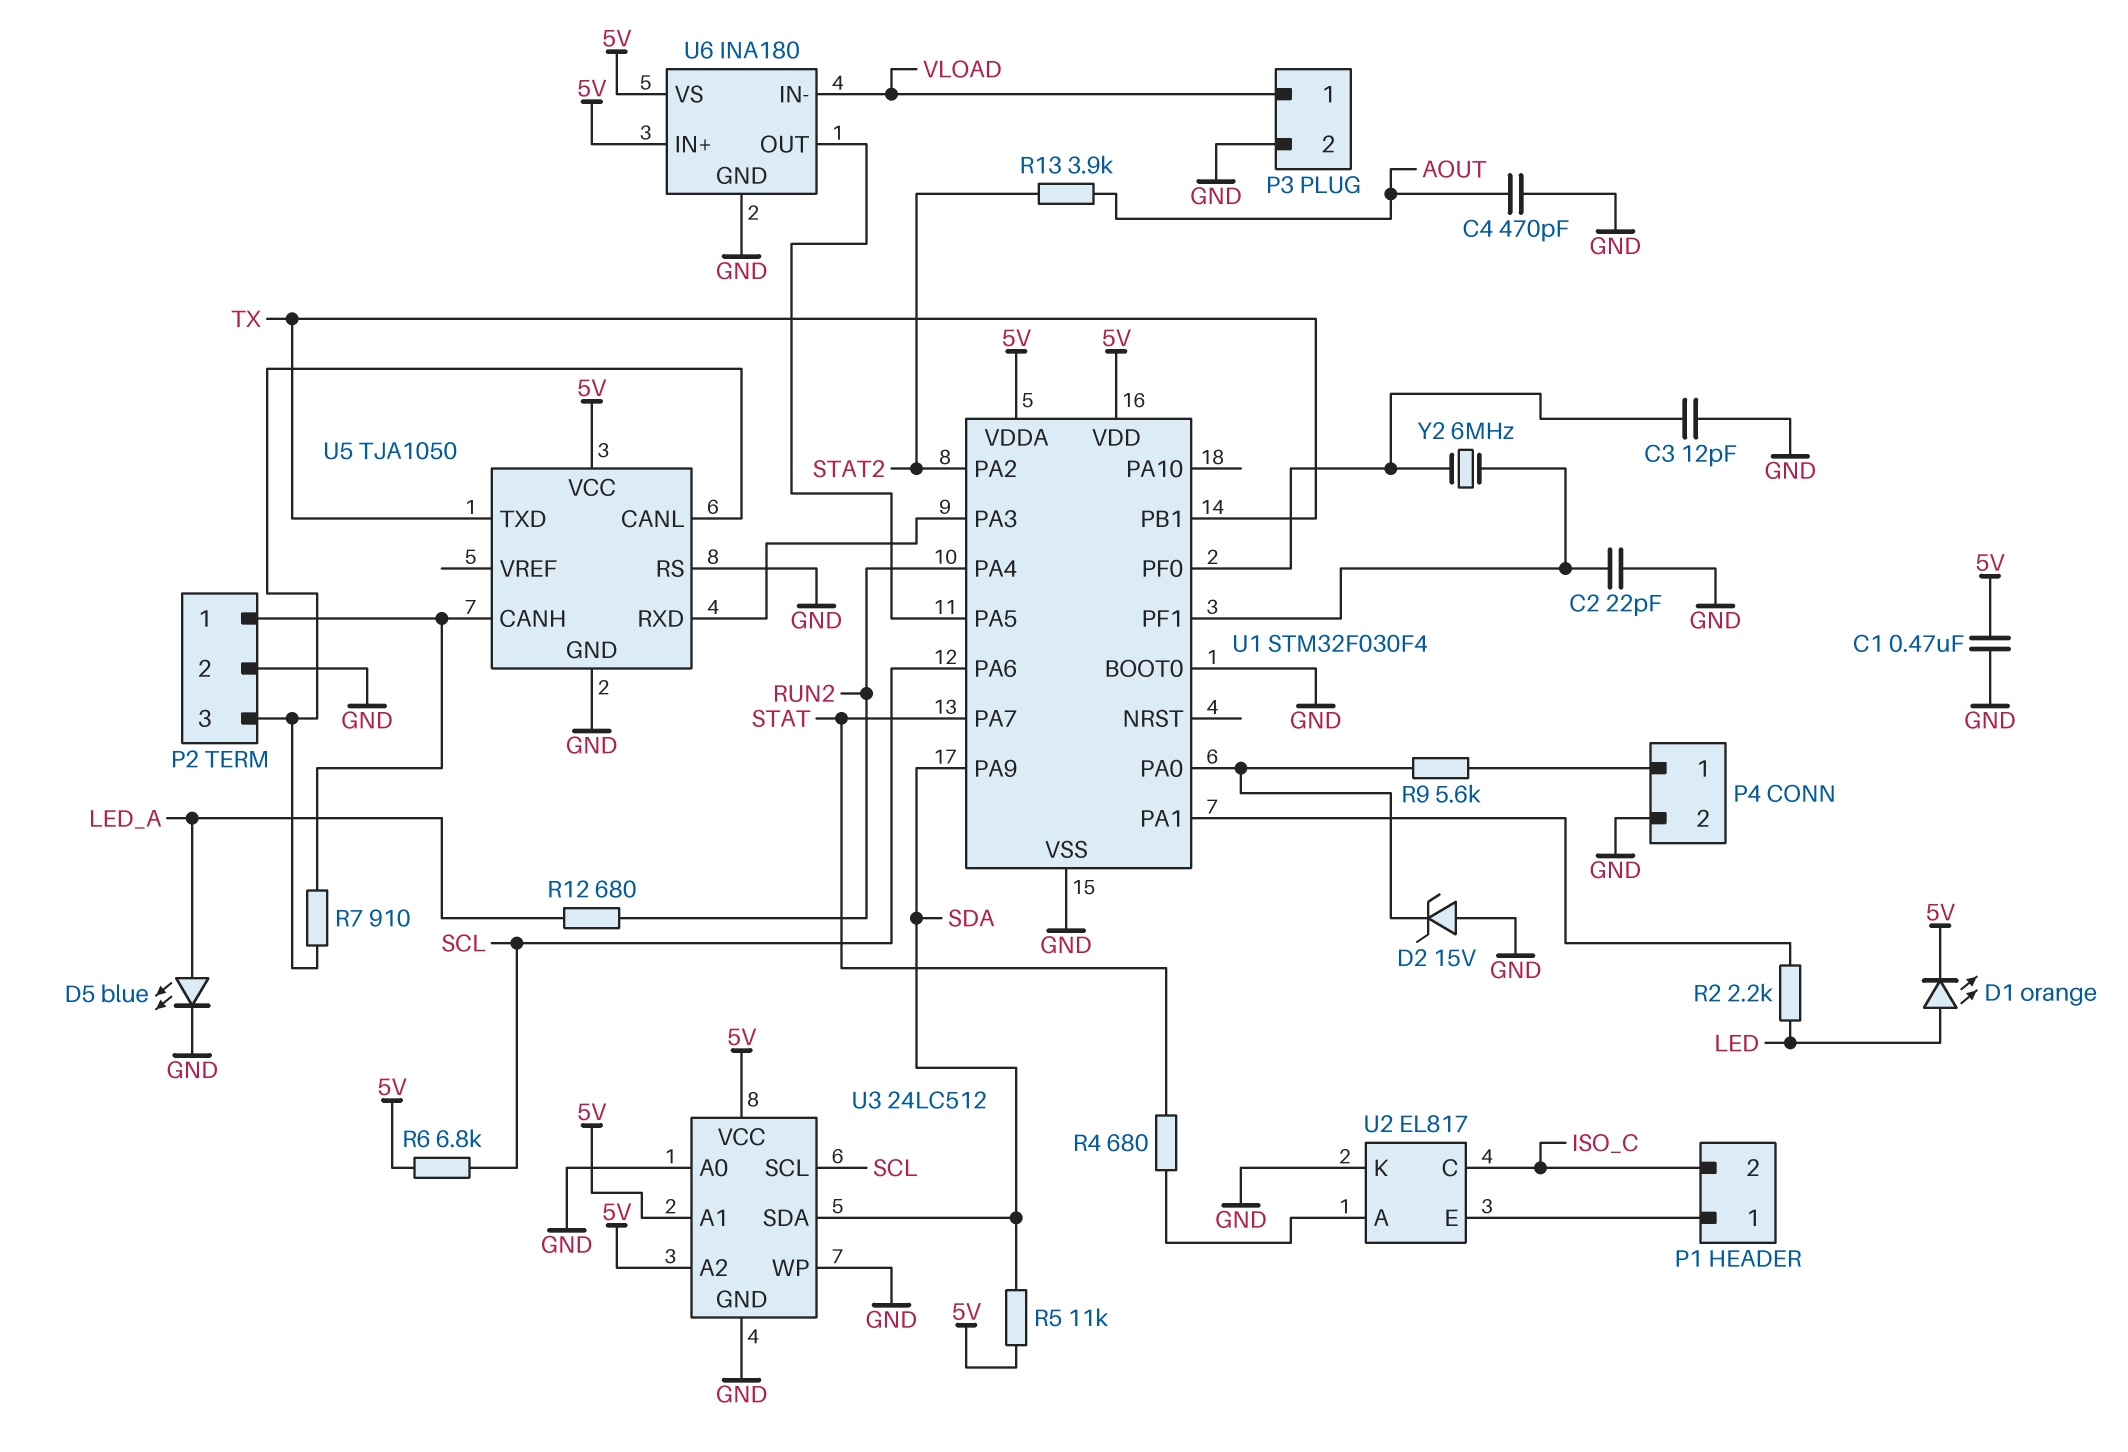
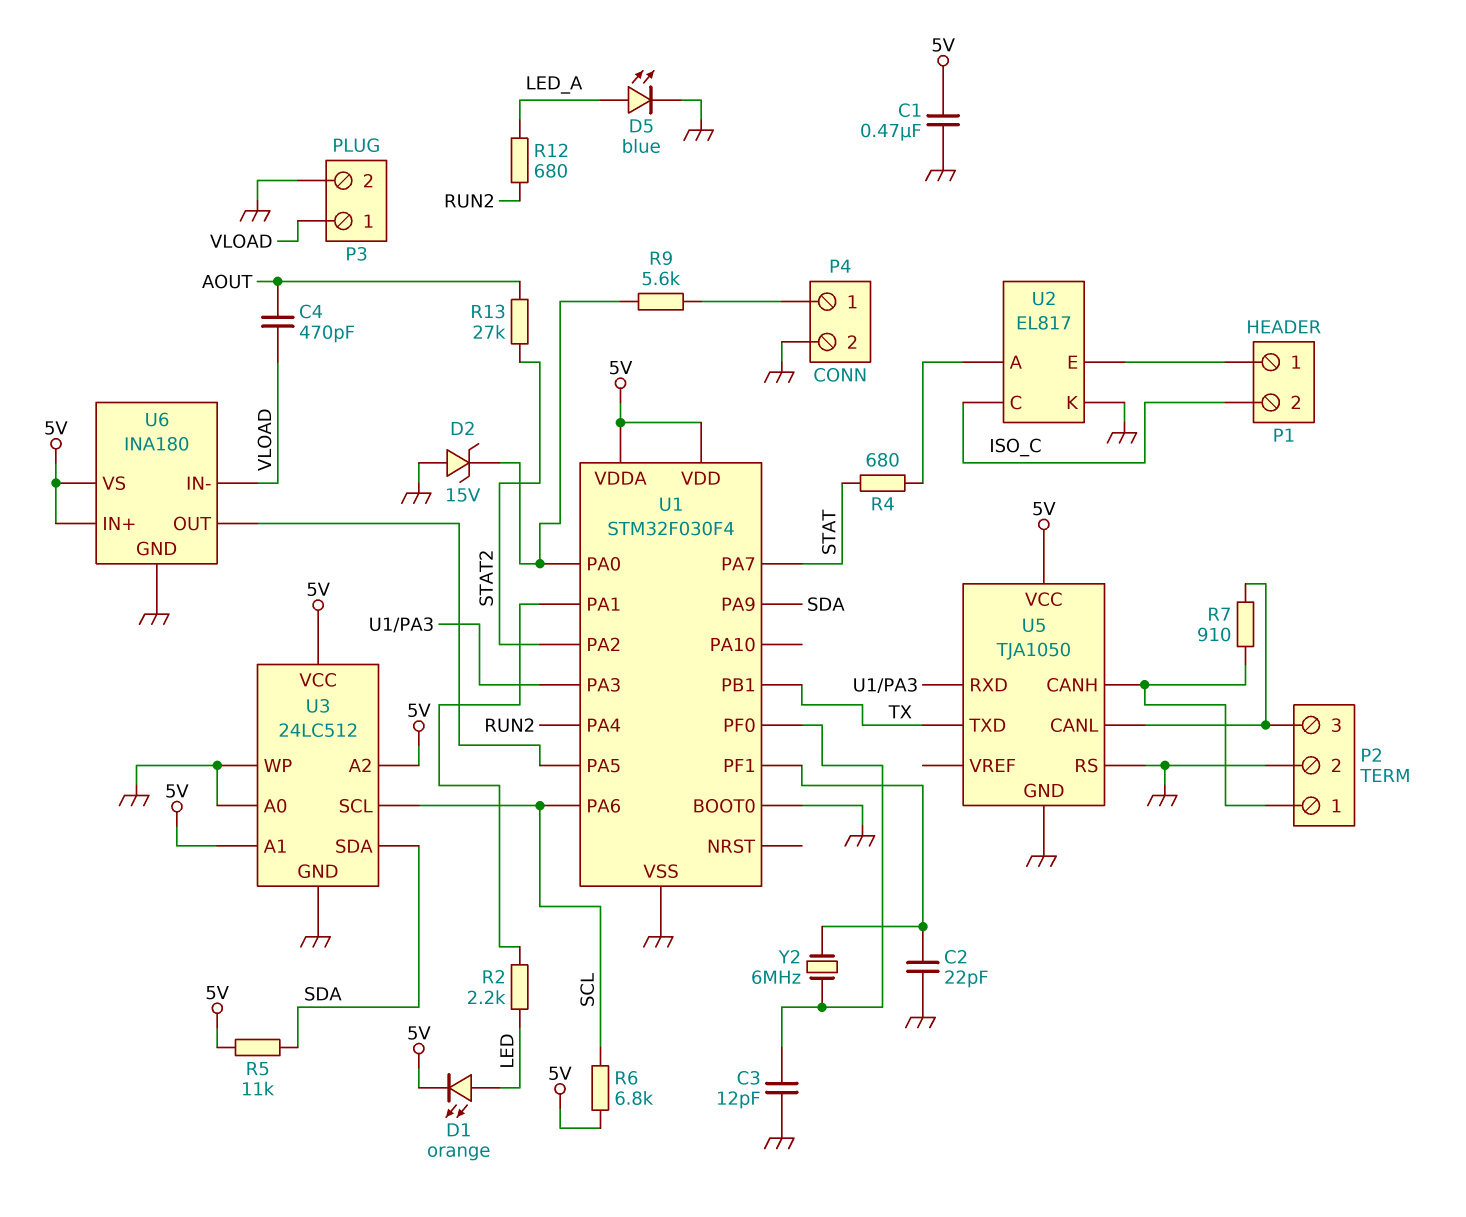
C4: 470pF (AOUT, GND) -> 470pF (AOUT, VLOAD)
R13: 3.9k (AOUT, STAT2) -> 27k (AOUT, STAT2)

